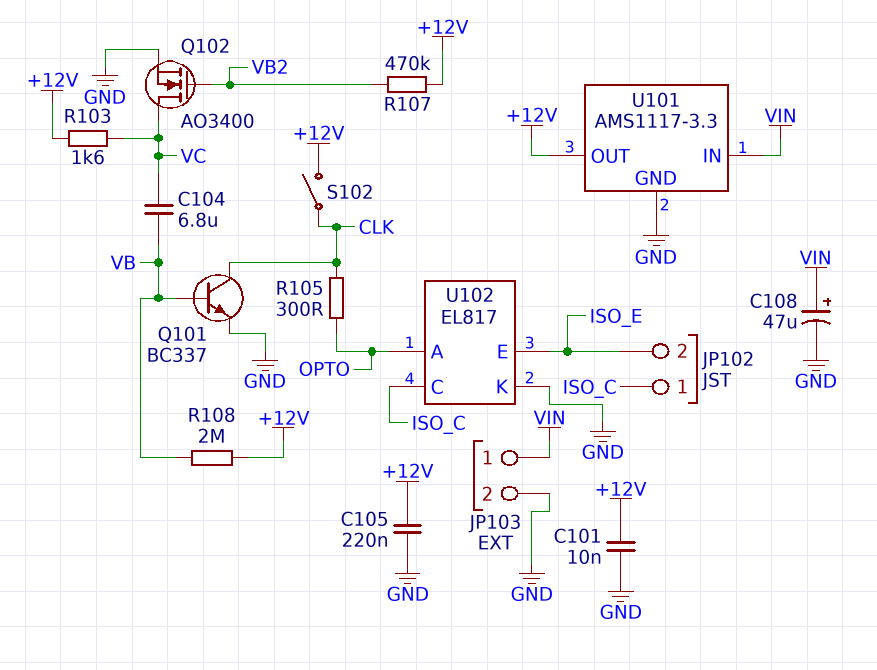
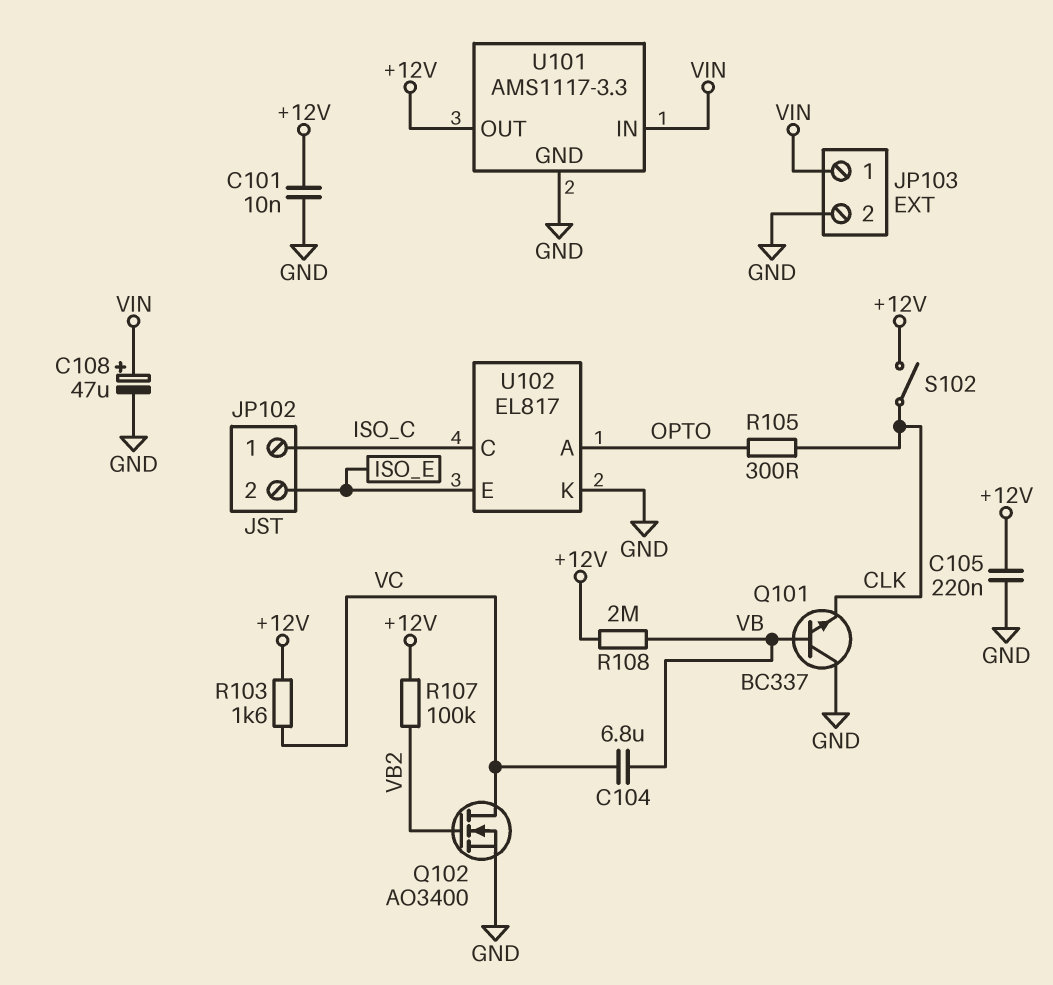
Q101: NPN BC337 (B VB, C CLK, E GND) -> NPN BC337 (B VB, C GND, E CLK)
R107: 470k (+12V, VB2) -> 100k (+12V, VB2)

